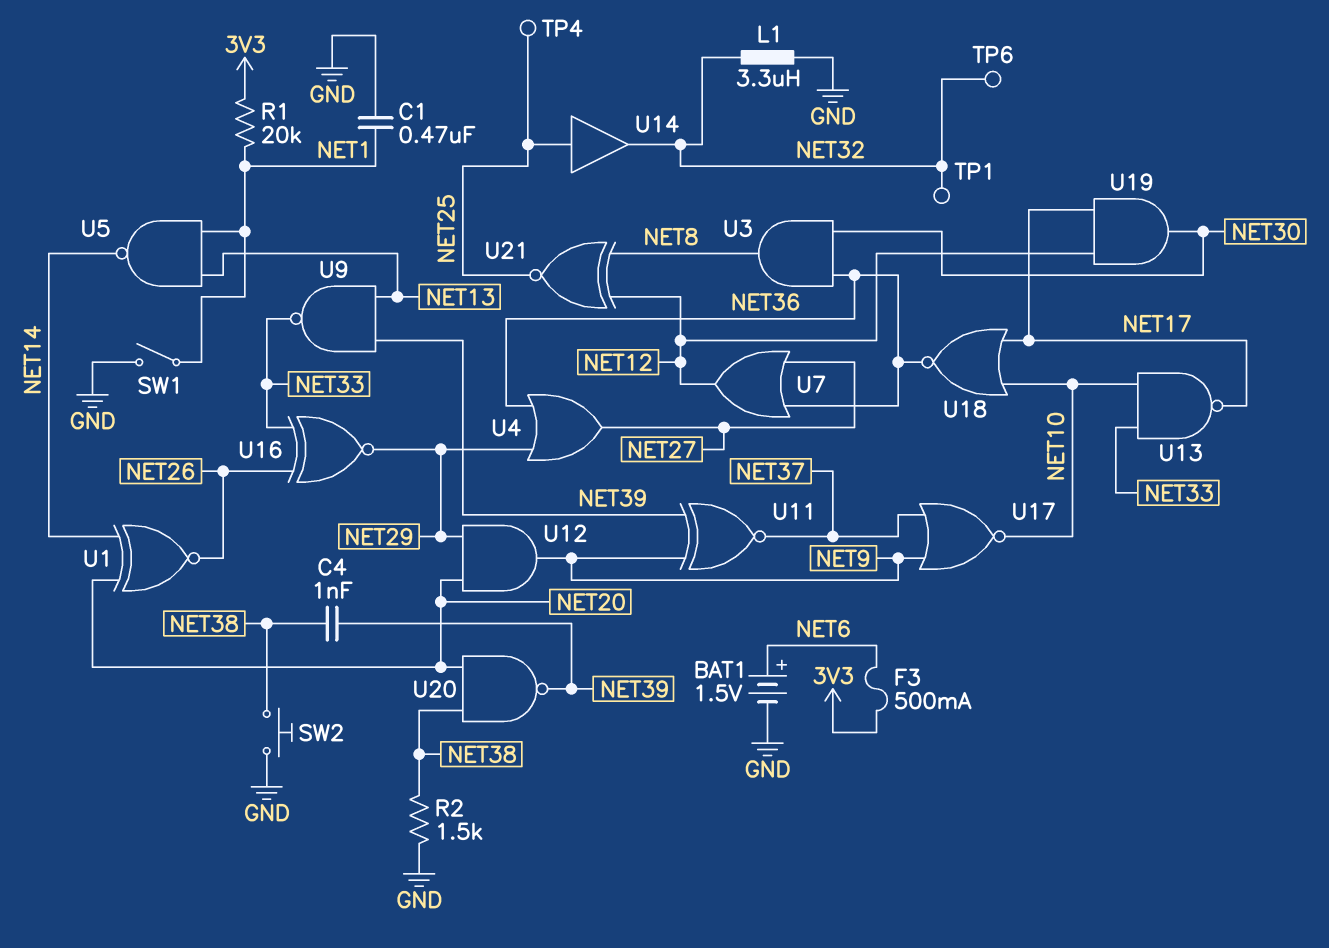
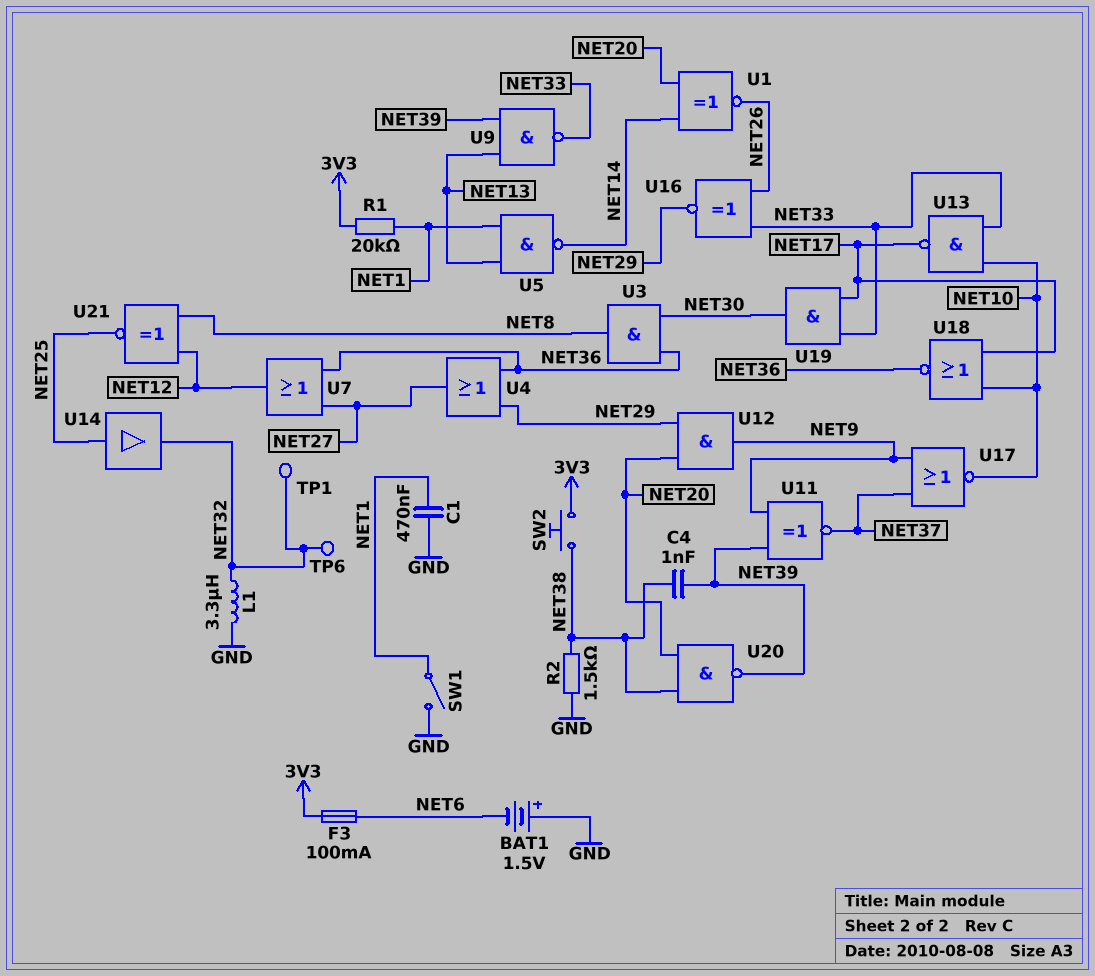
BAT1: 1.5V (plus NET6, minus GND) -> 1.5V (plus GND, minus NET6)
F3: 500mA (3V3, NET6) -> 100mA (3V3, NET6)
SW2: button (GND, NET38) -> button (3V3, NET38)
TP4: test point (NET25) -> none
U19: AND (in NET12, in NET17, out NET30) -> AND (in NET17, in NET33, out NET30)

